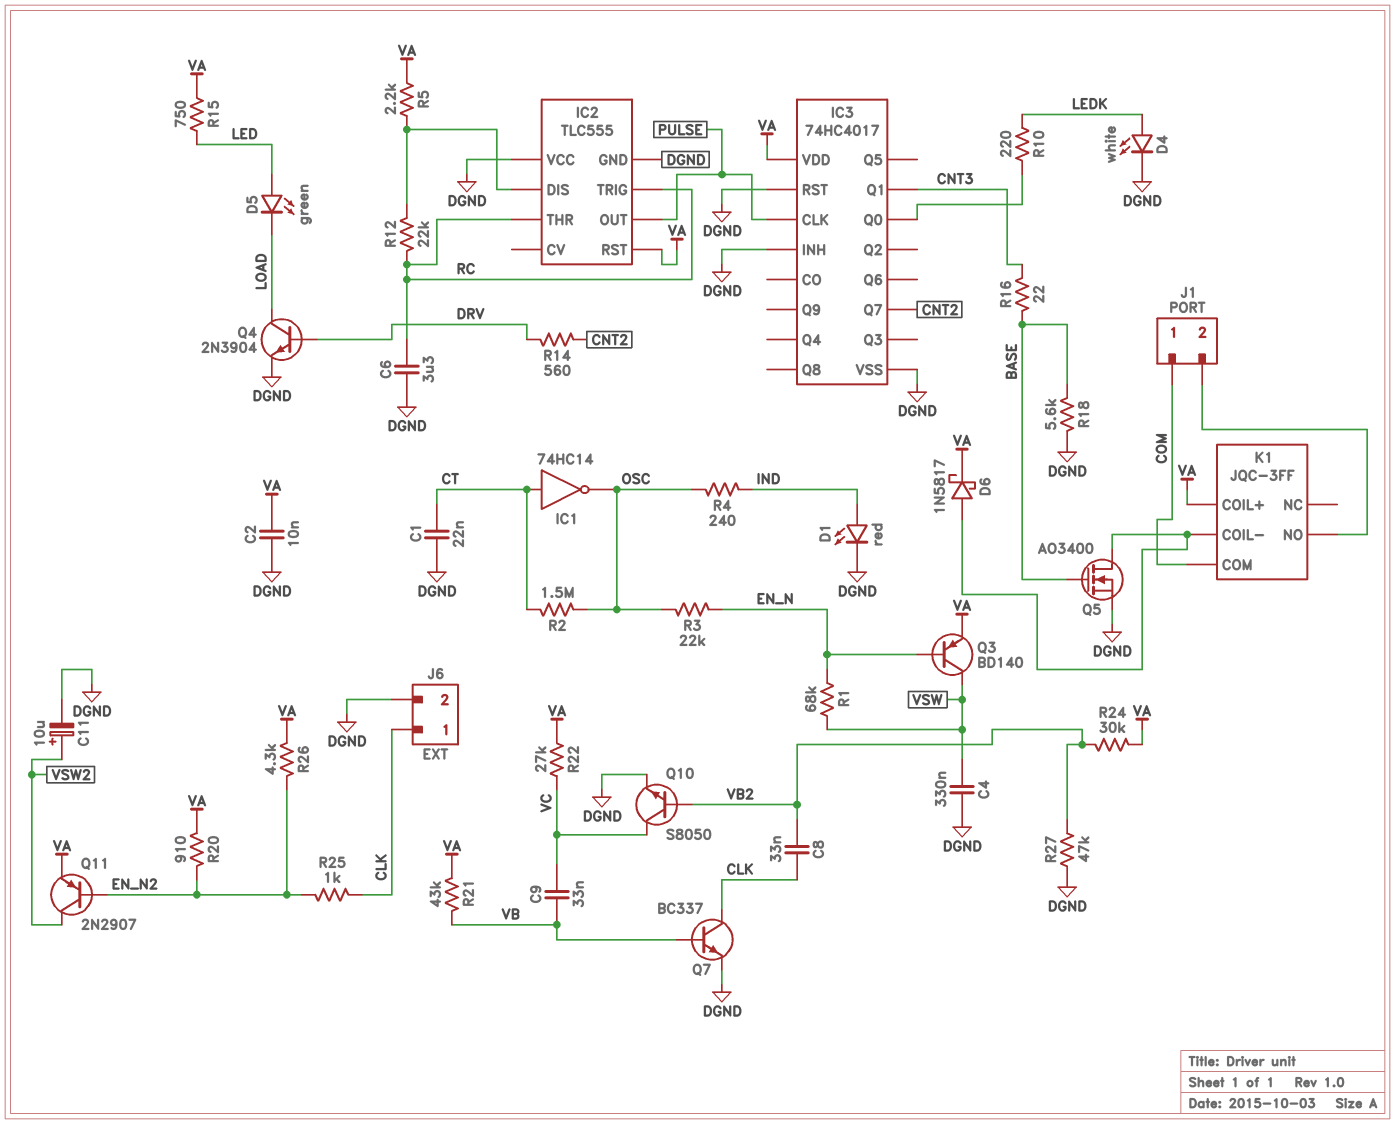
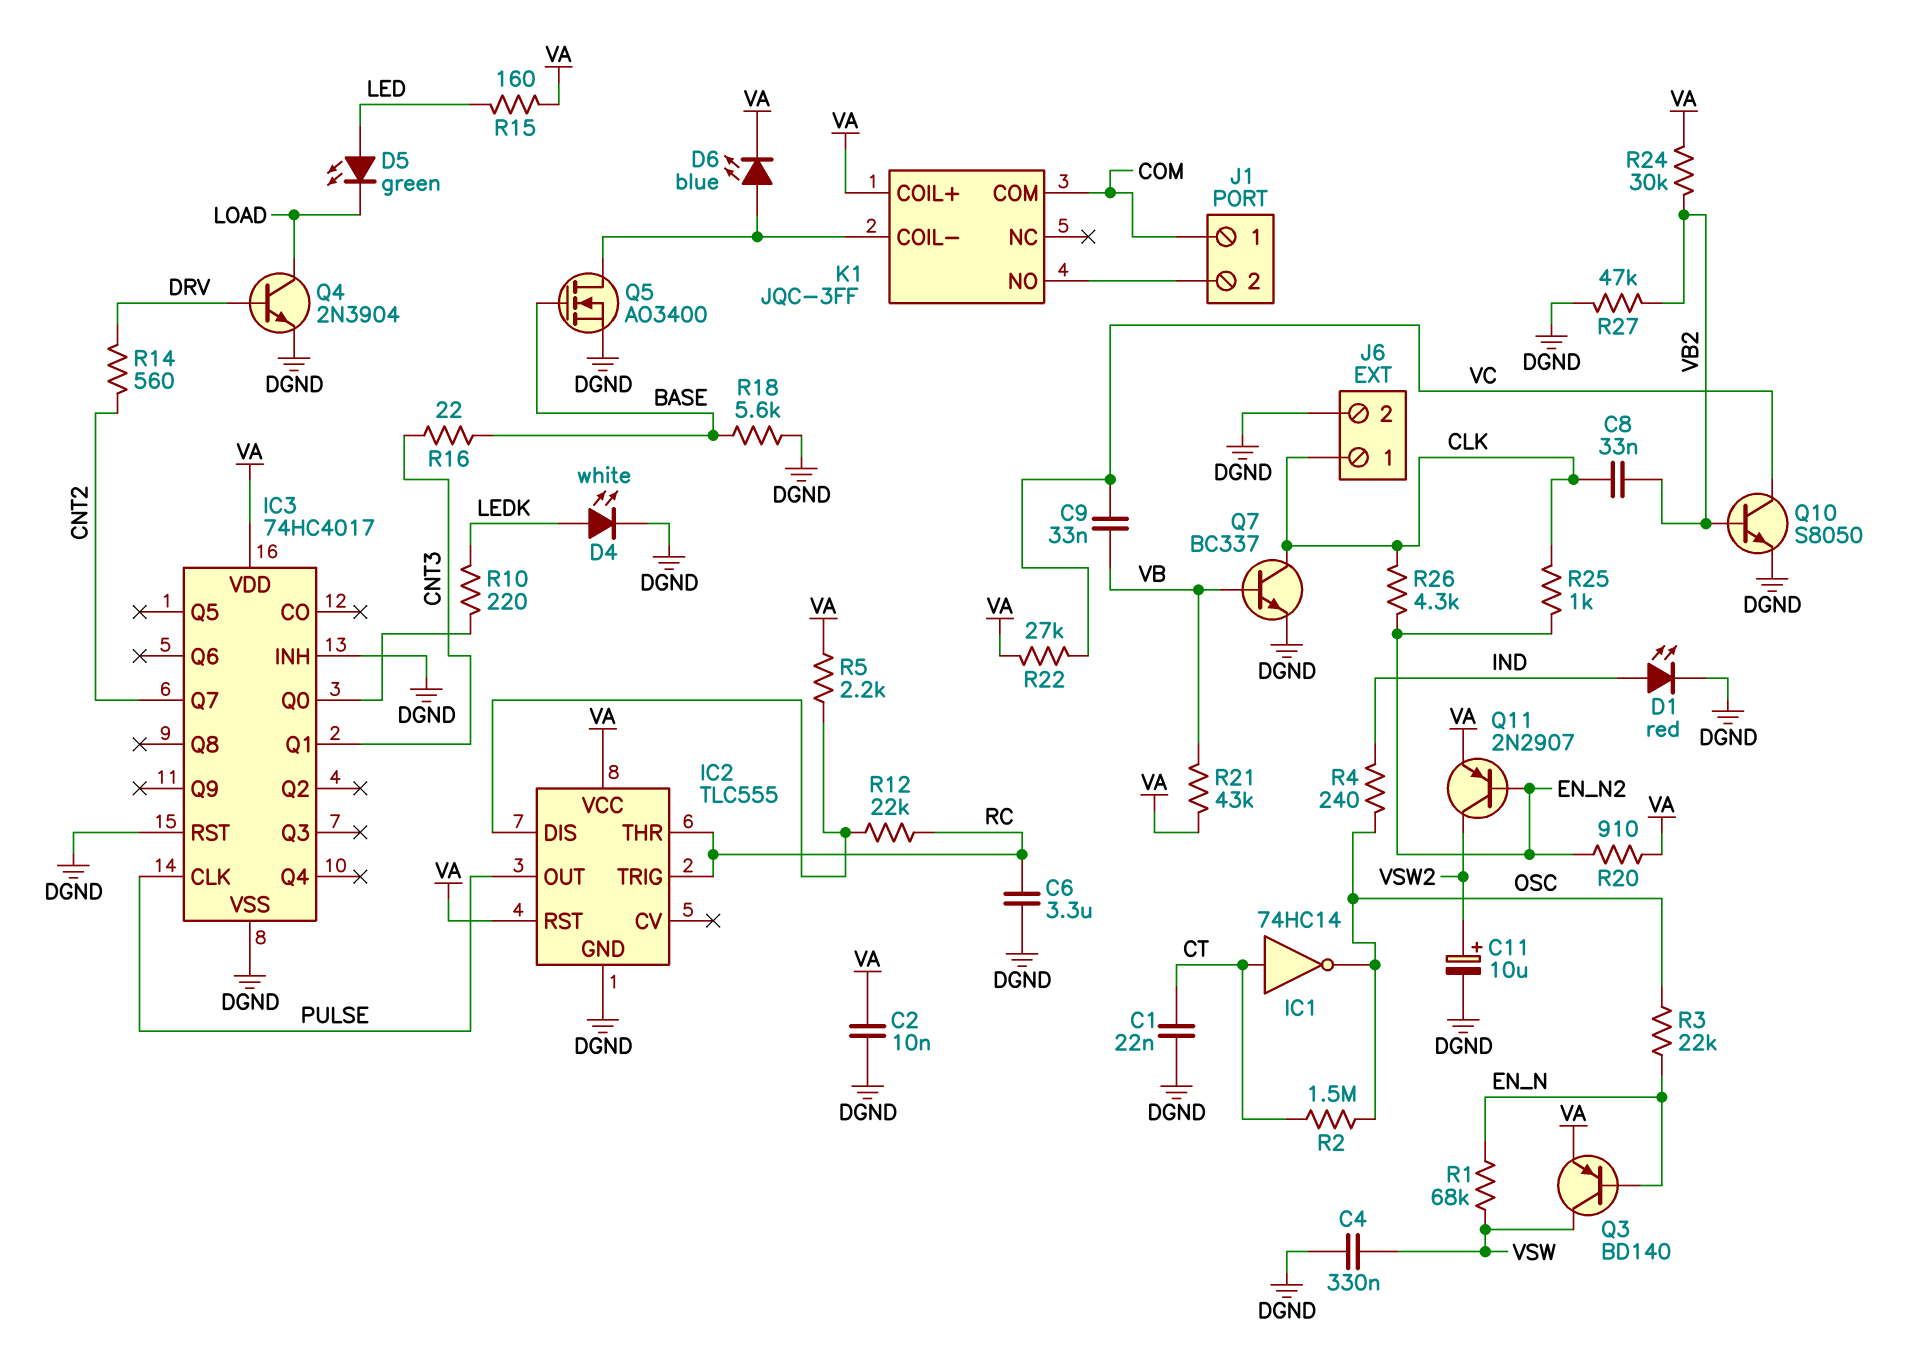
D6: schottky 1N5817 (A K1/COIL-, K VA) -> LED blue (A K1/COIL-, K VA)
IC2 pin VCC: DGND -> VA
R15: 750 (LED, VA) -> 160 (LED, VA)
R26: 4.3k (EN_N2, VA) -> 4.3k (CLK, EN_N2)

